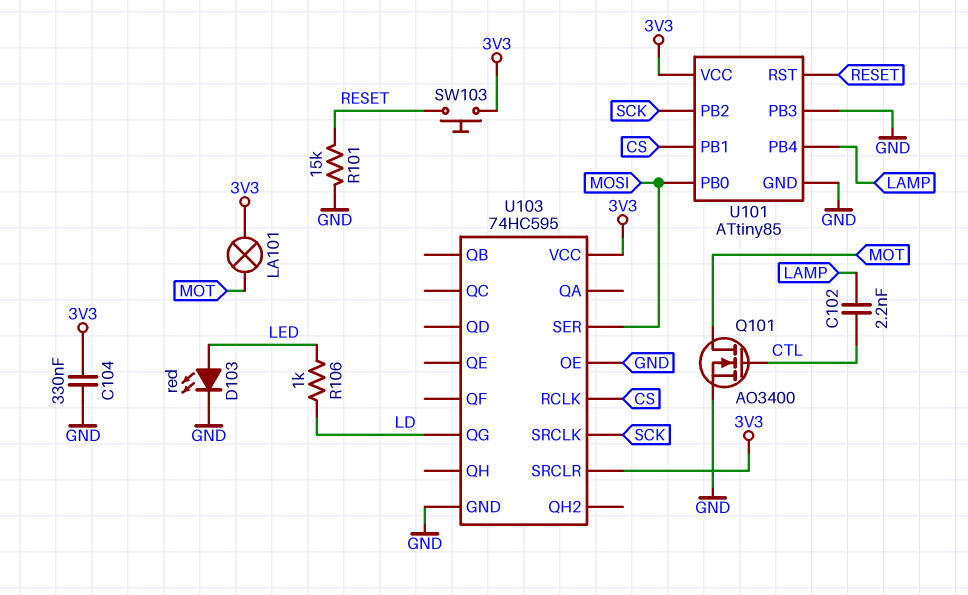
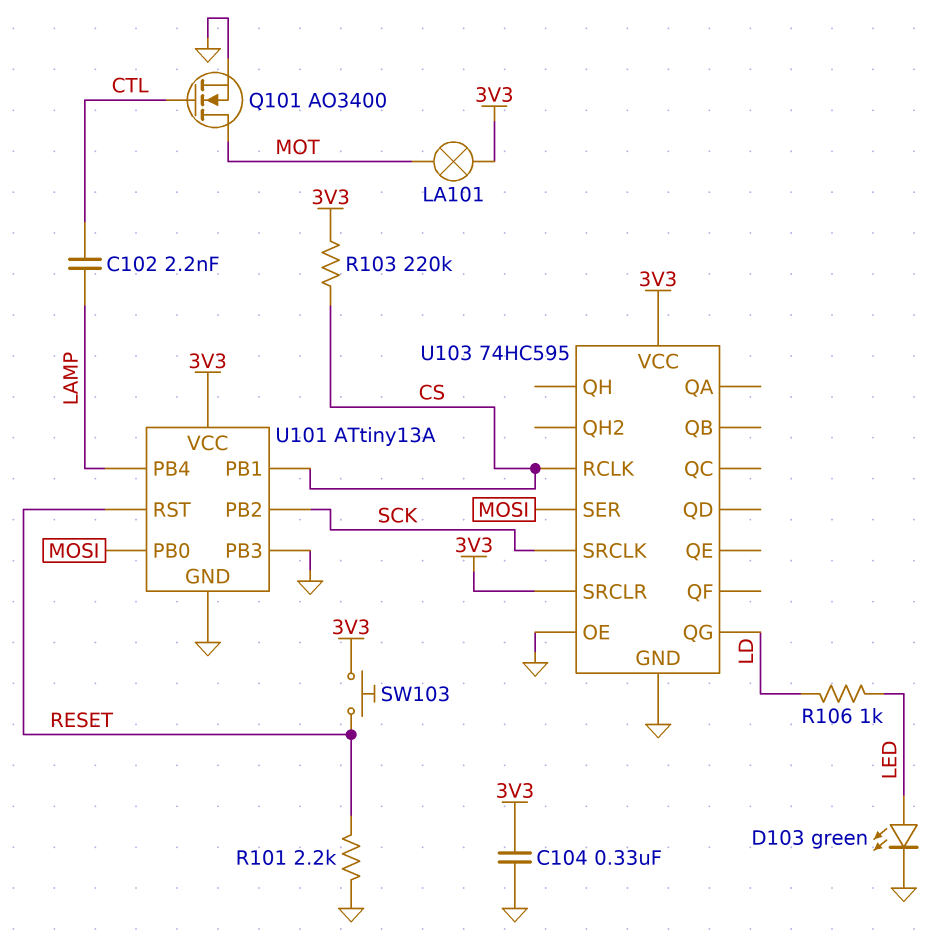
D103: LED red (A LED, K GND) -> LED green (A LED, K GND)
R101: 15k (GND, RESET) -> 2.2k (GND, RESET)
R103: none -> 220k (3V3, CS)
U101: ATtiny85 -> ATtiny13A

